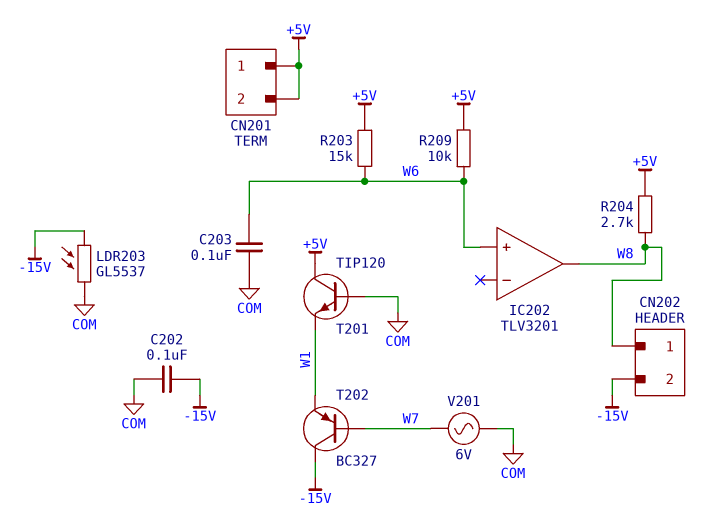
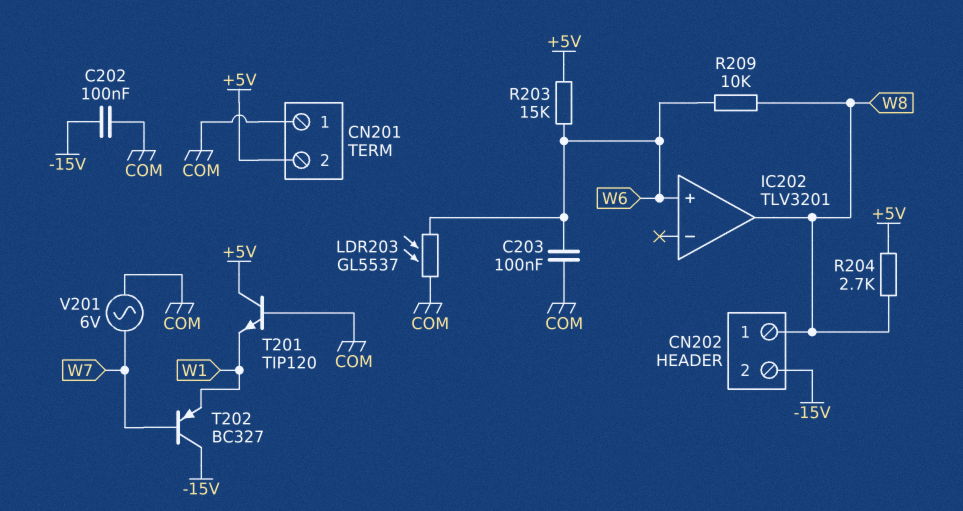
CN201 pin 1: +5V -> COM
LDR203: GL5537 (-15V, COM) -> GL5537 (COM, W6)
R209: 10k (+5V, W6) -> 10k (W6, W8)

